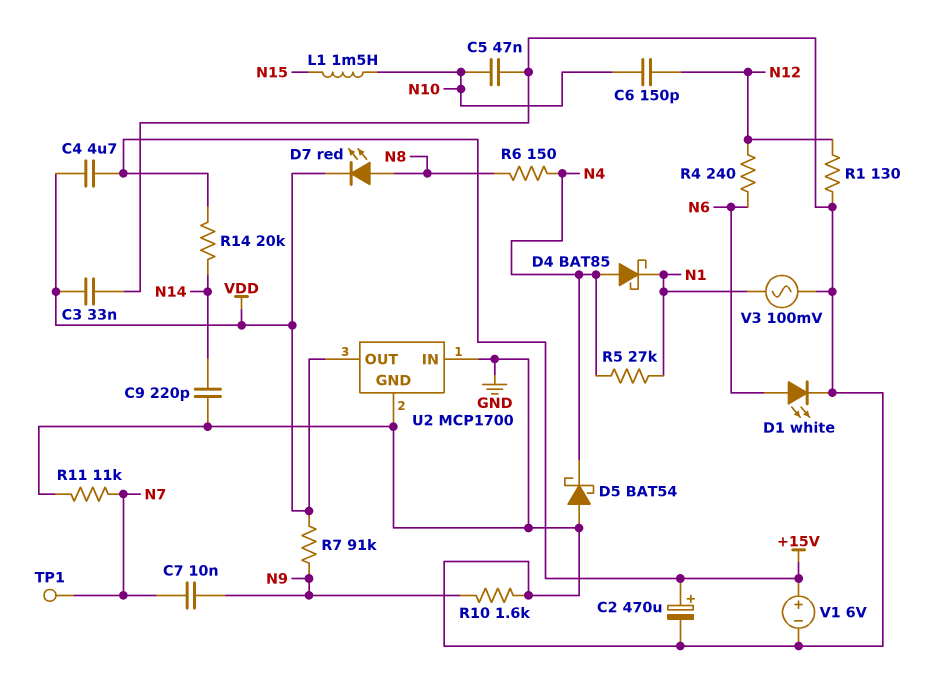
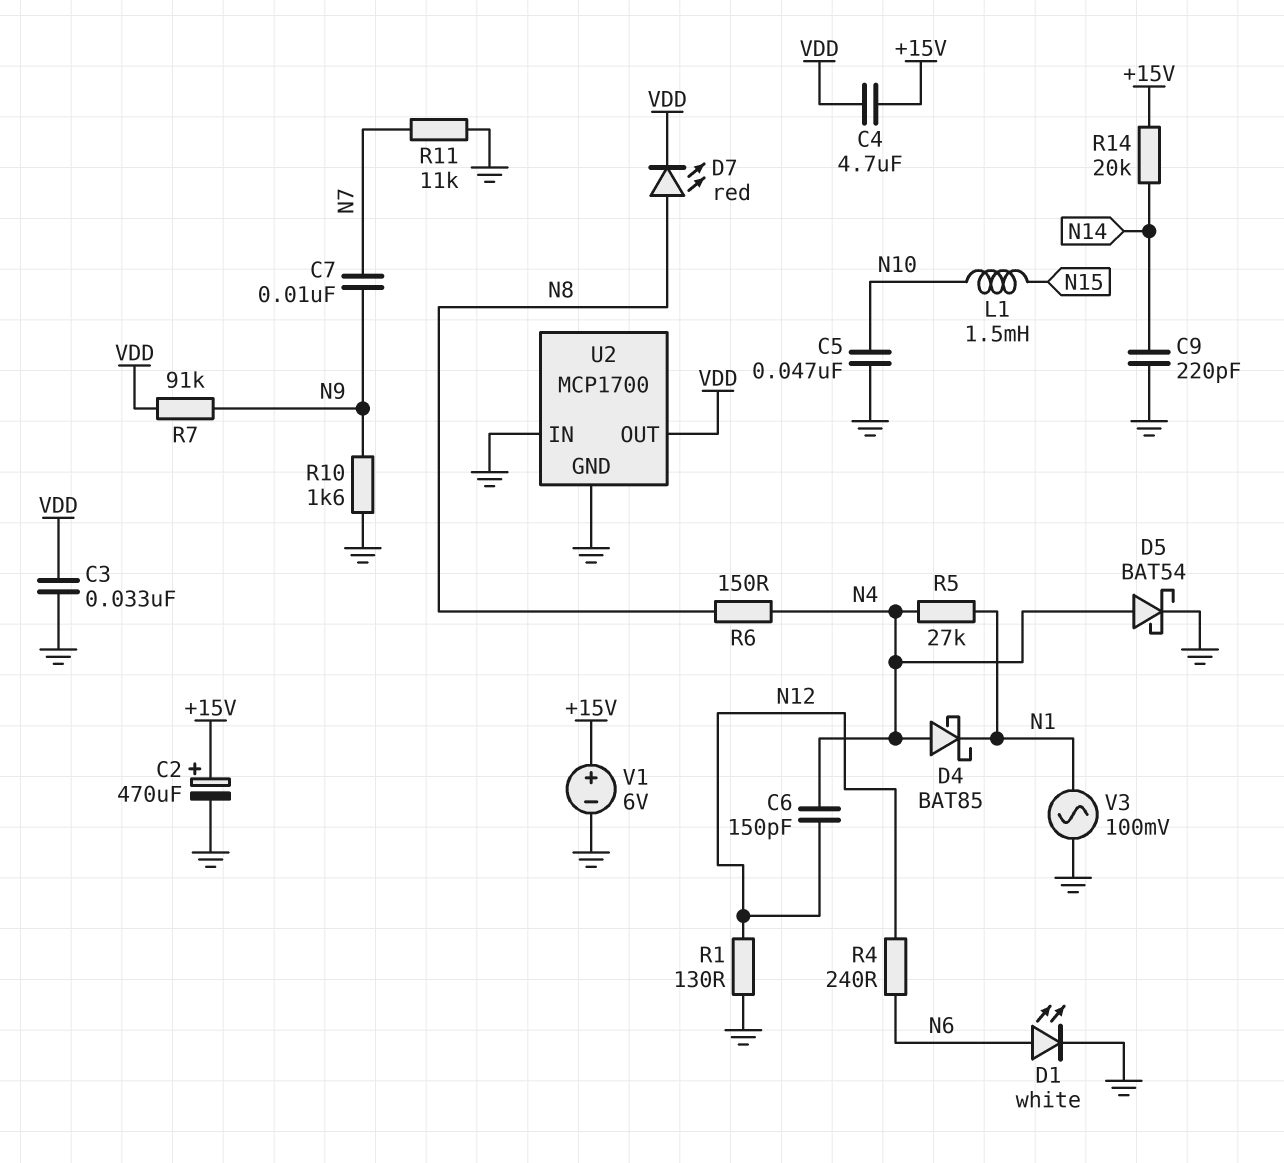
C6: 150pF (N10, N12) -> 150pF (N4, N12)
D5: schottky BAT54 (A GND, K N4) -> schottky BAT54 (A N4, K GND)
TP1: test point (N7) -> none

